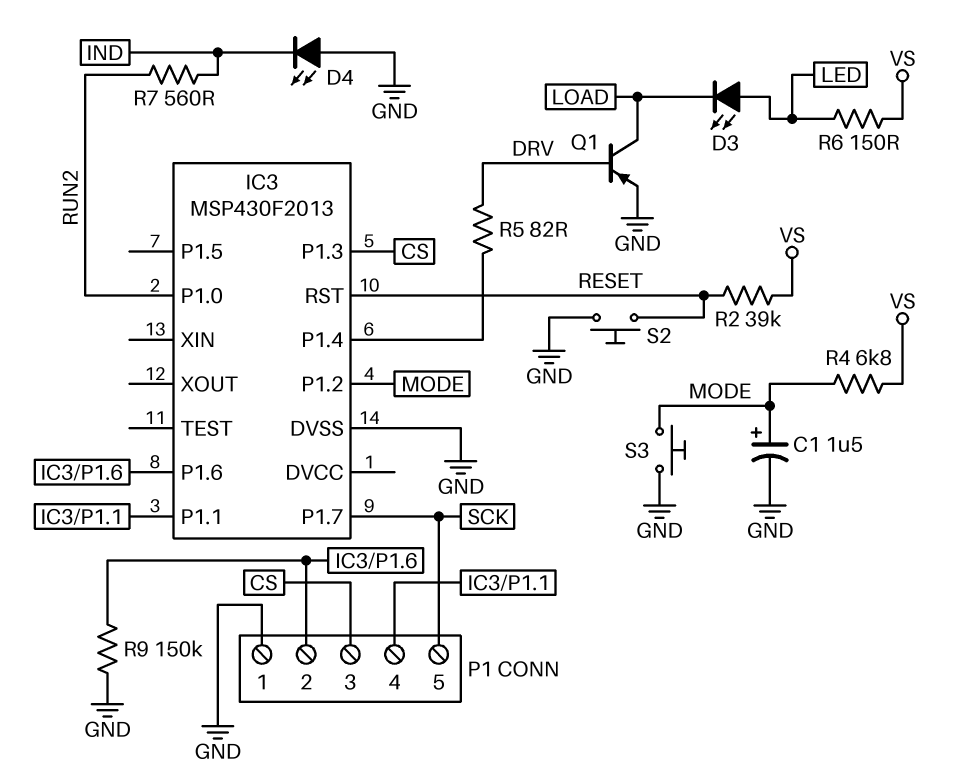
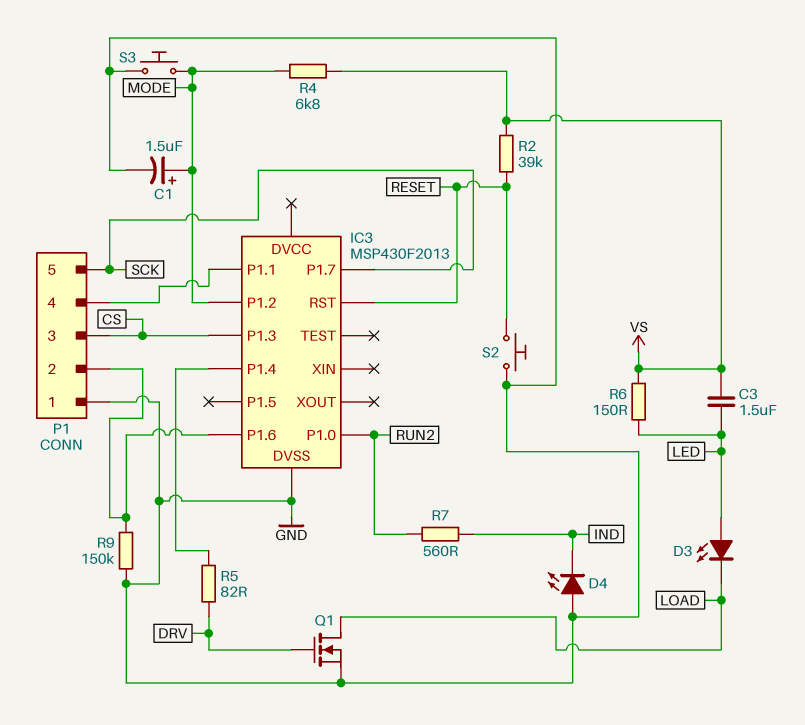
C3: none -> 1.5uF (LED, VS)
Q1: PNP (B DRV, C LOAD, E GND) -> NMOS (G DRV, D LOAD, S GND)

